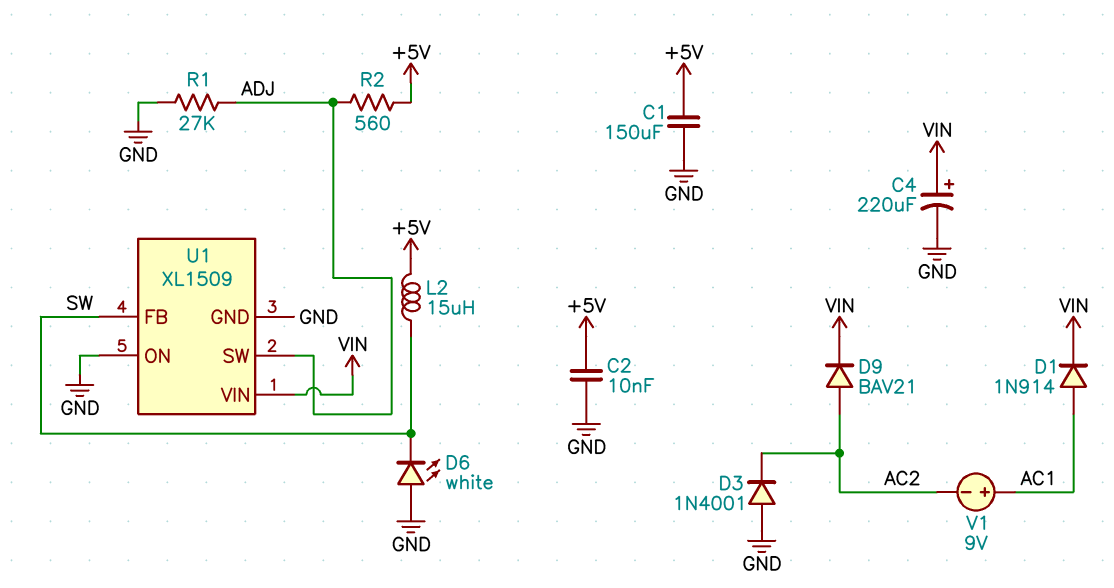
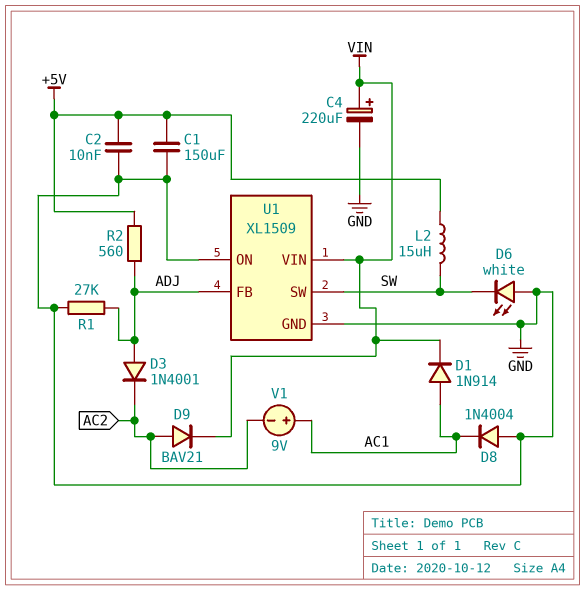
D3: diode 1N4001 (A GND, K AC2) -> diode 1N4001 (A ADJ, K AC2)
D8: none -> diode 1N4004 (A GND, K AC1)
U1 pin FB: SW -> ADJ
U1 pin SW: ADJ -> SW

